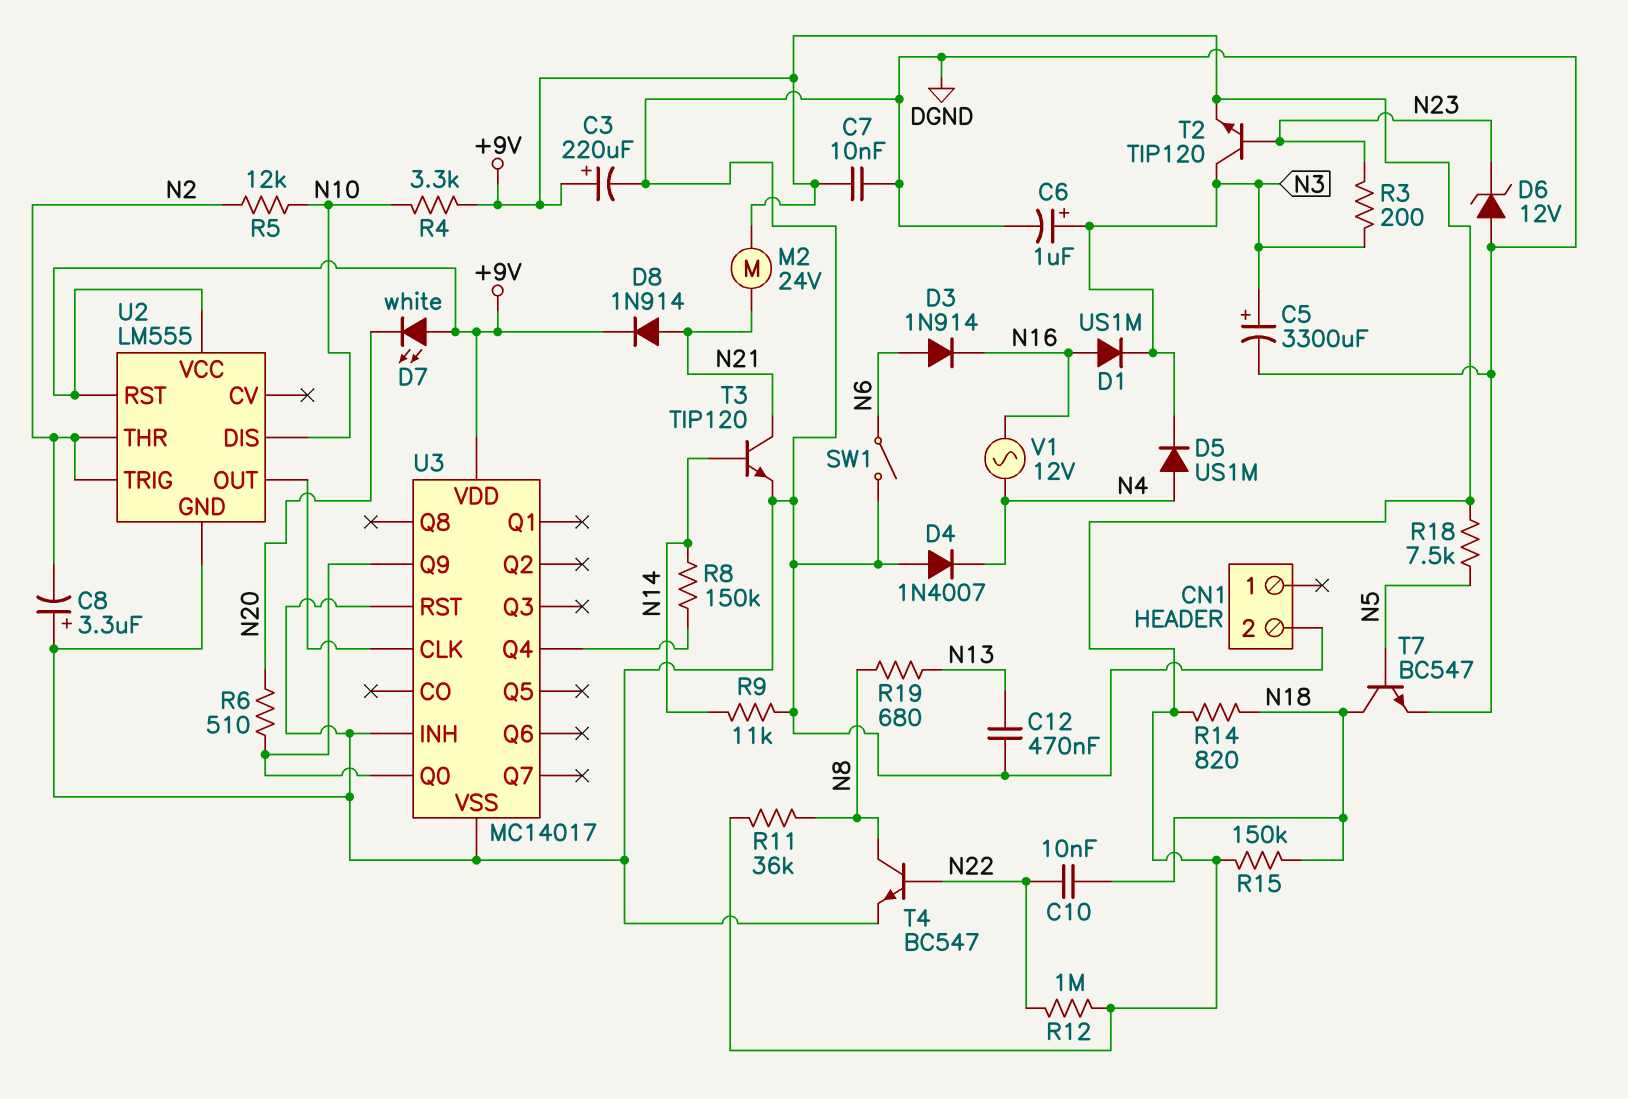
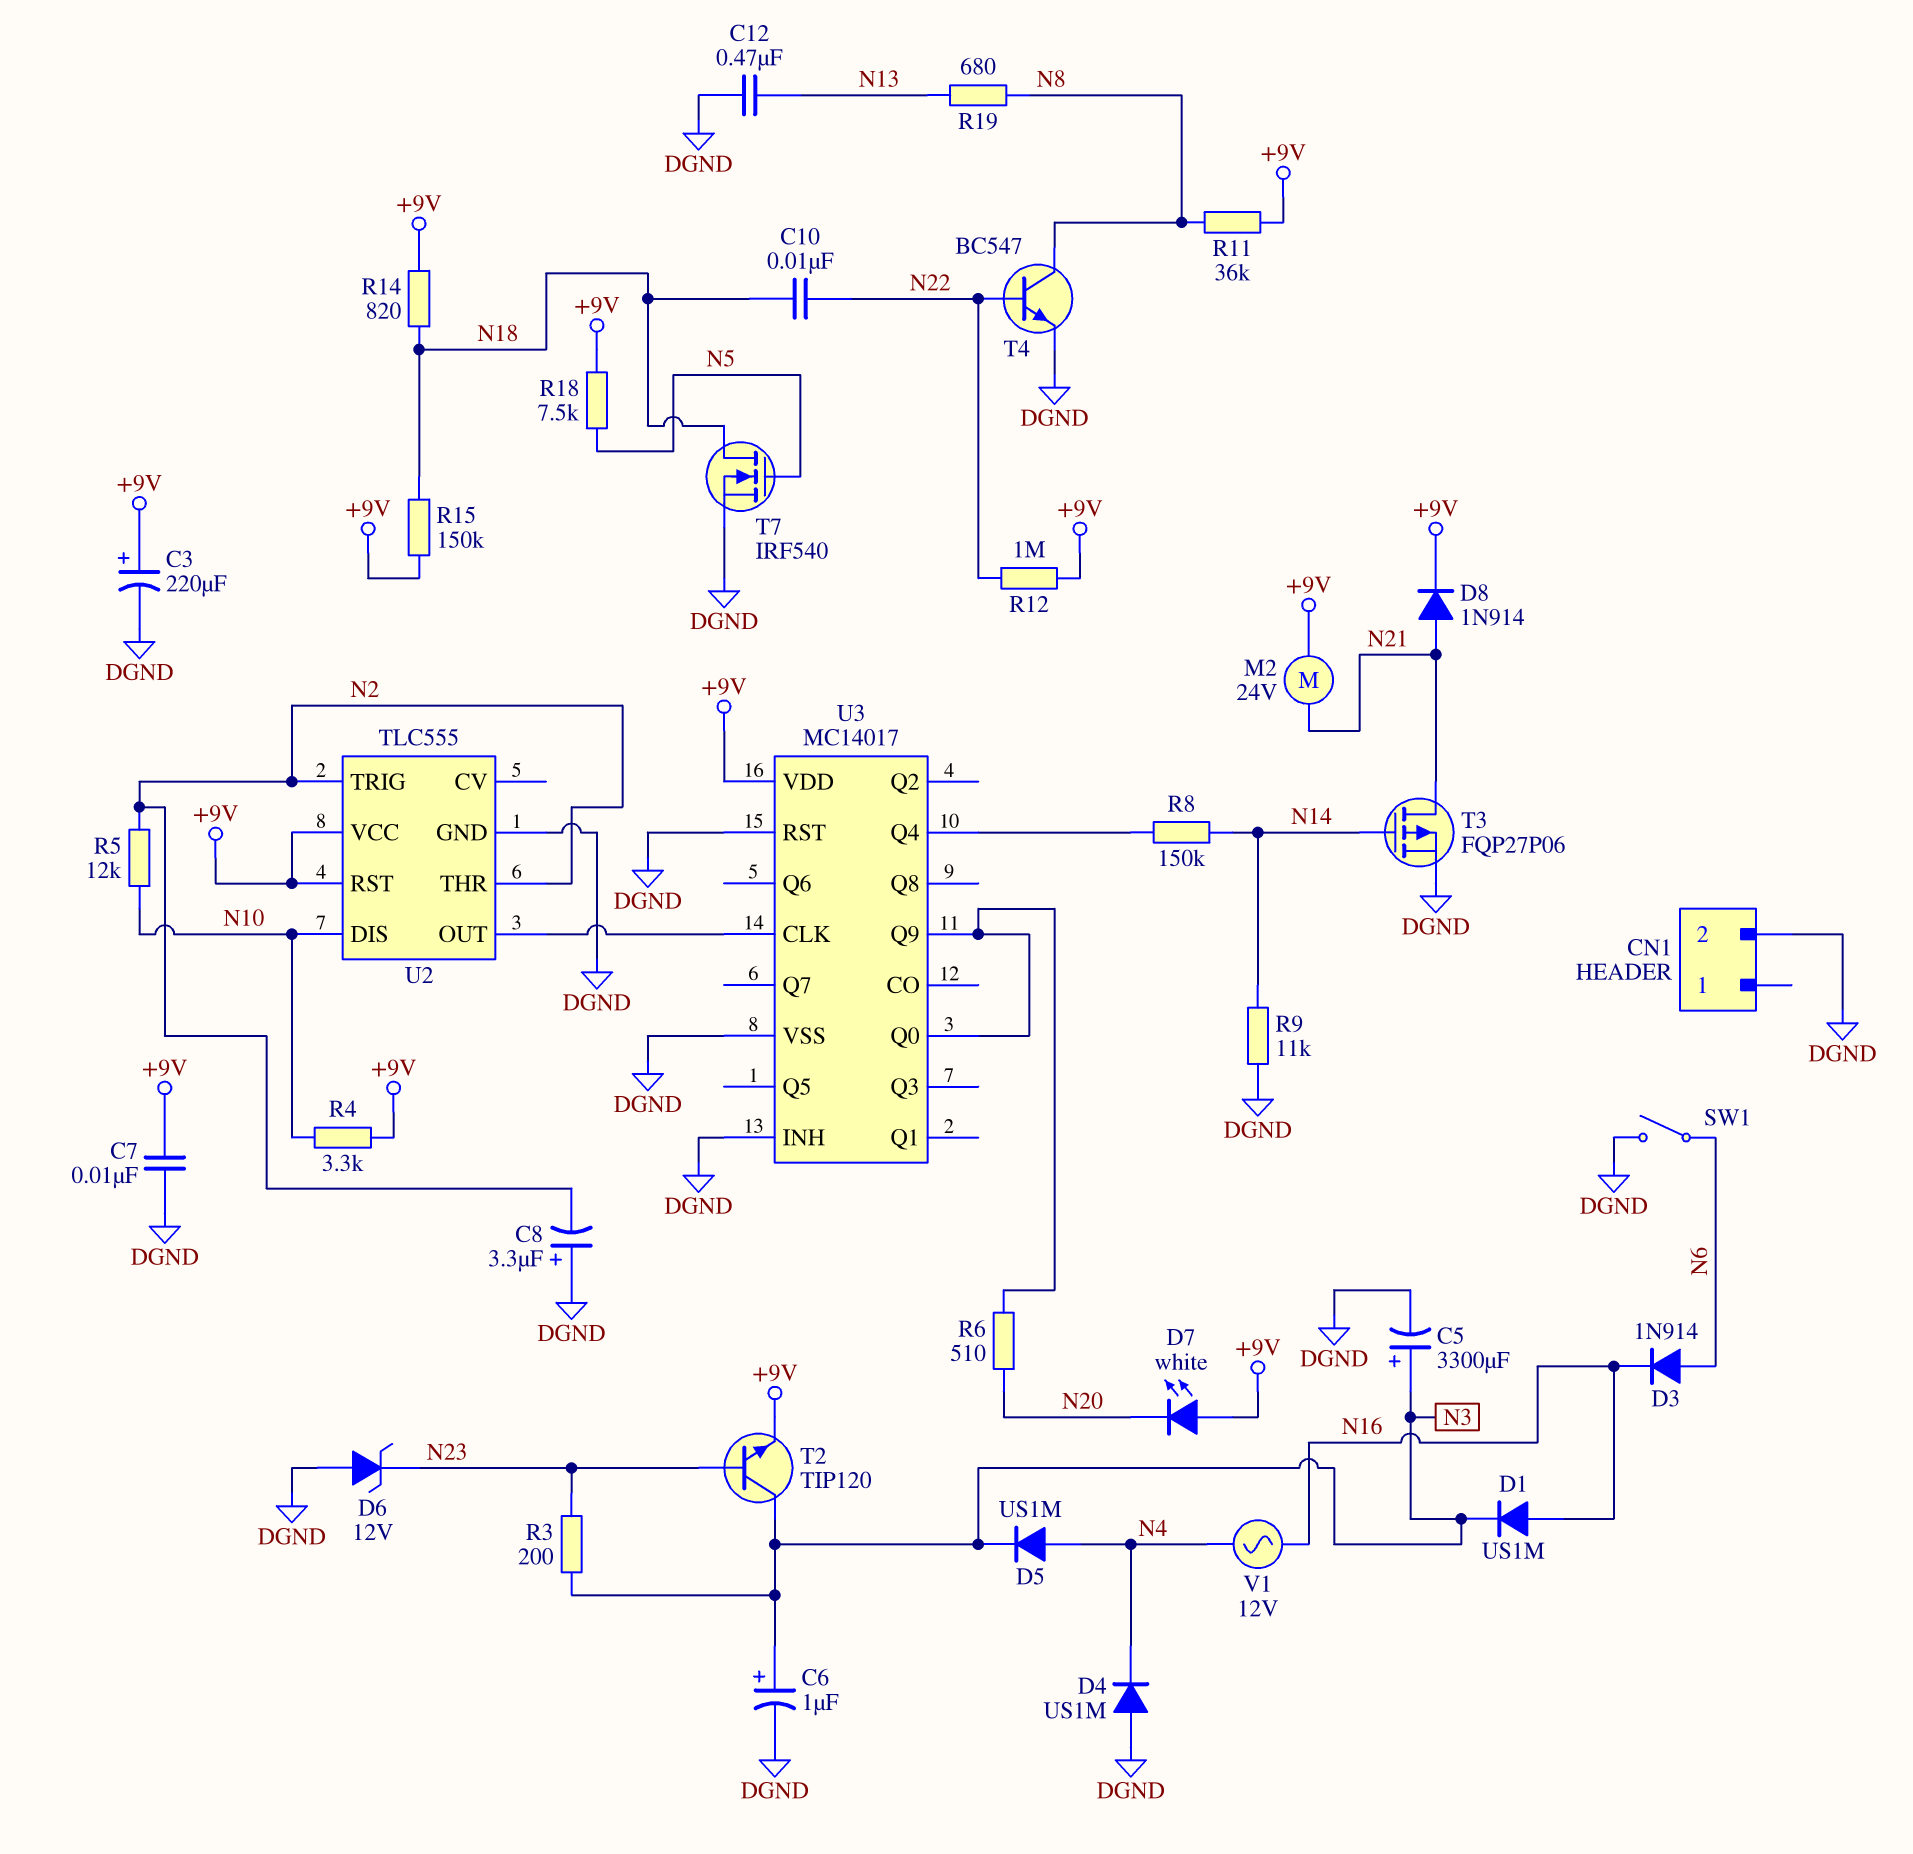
D4: diode 1N4007 (A DGND, K N4) -> diode US1M (A DGND, K N4)
T3: NPN TIP120 (B N14, C N21, E DGND) -> PMOS FQP27P06 (G N14, D N21, S DGND)
T7: NPN BC547 (B N5, C N18, E DGND) -> NMOS IRF540 (G N5, D N18, S DGND)
U2: LM555 -> TLC555

